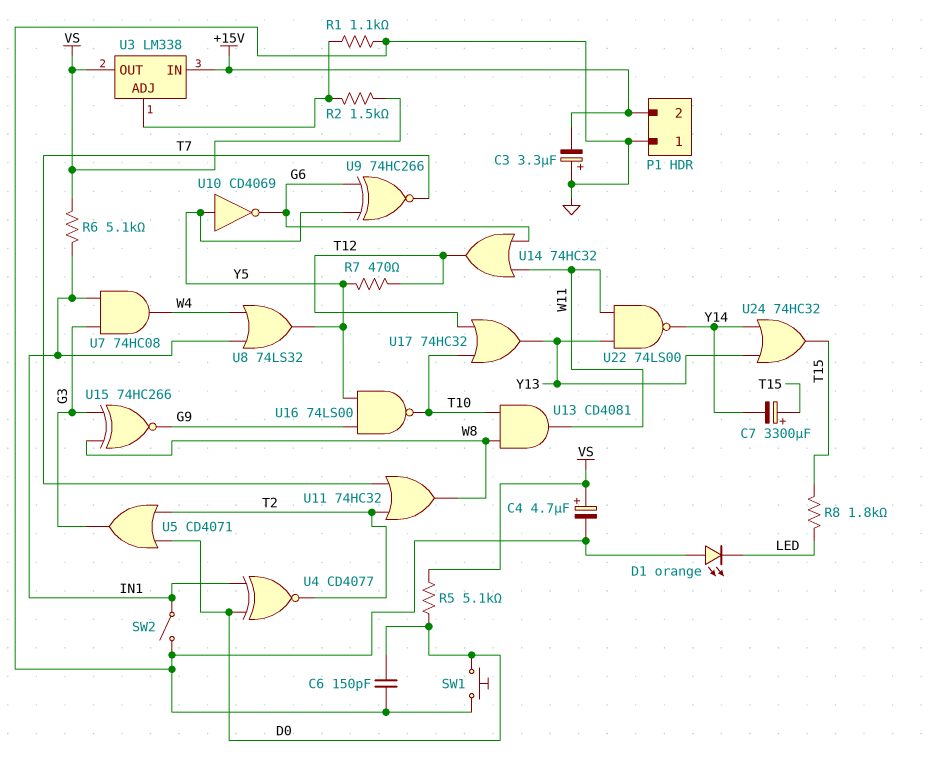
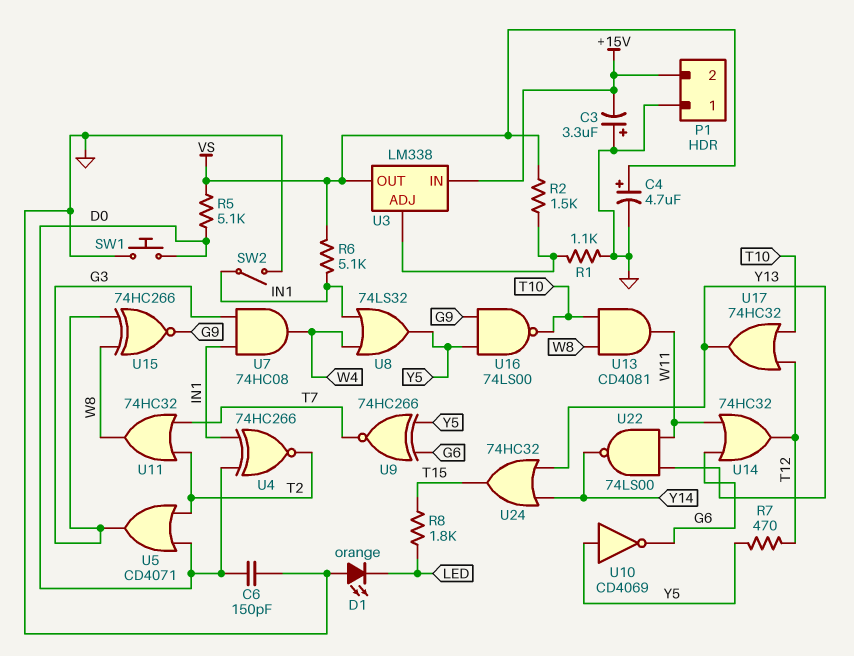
C7: 3300uF (plus T15, minus Y14) -> none
U4: XNOR CD4077 (in D0, in IN1, out T2) -> XNOR 74HC266 (in D0, in IN1, out T2)

